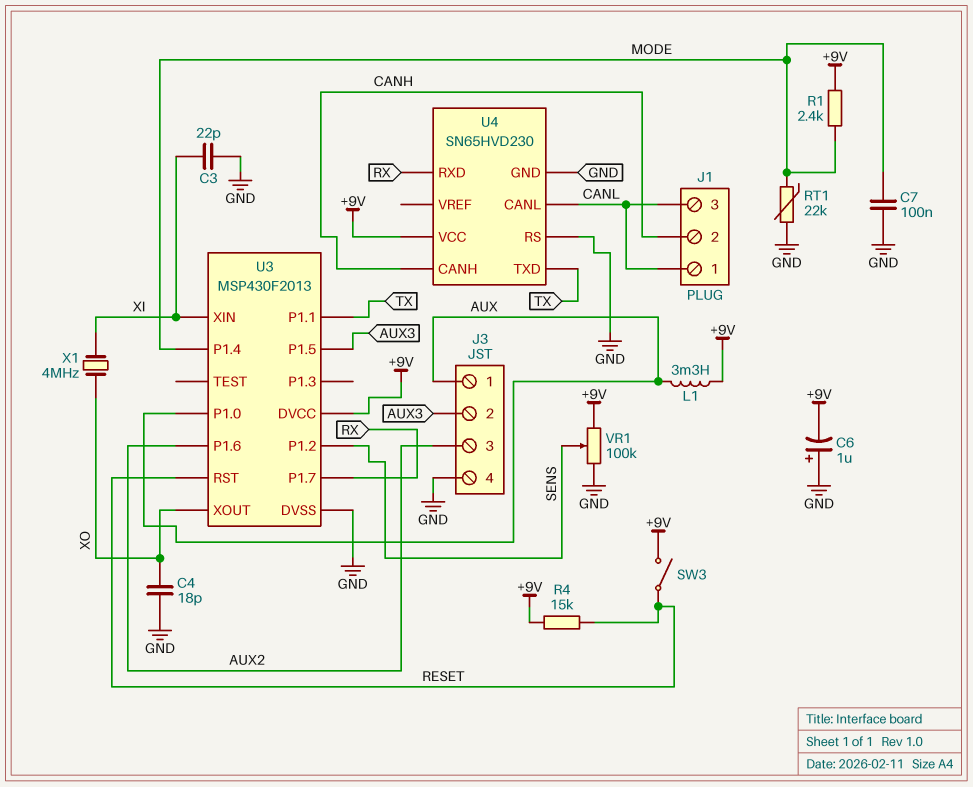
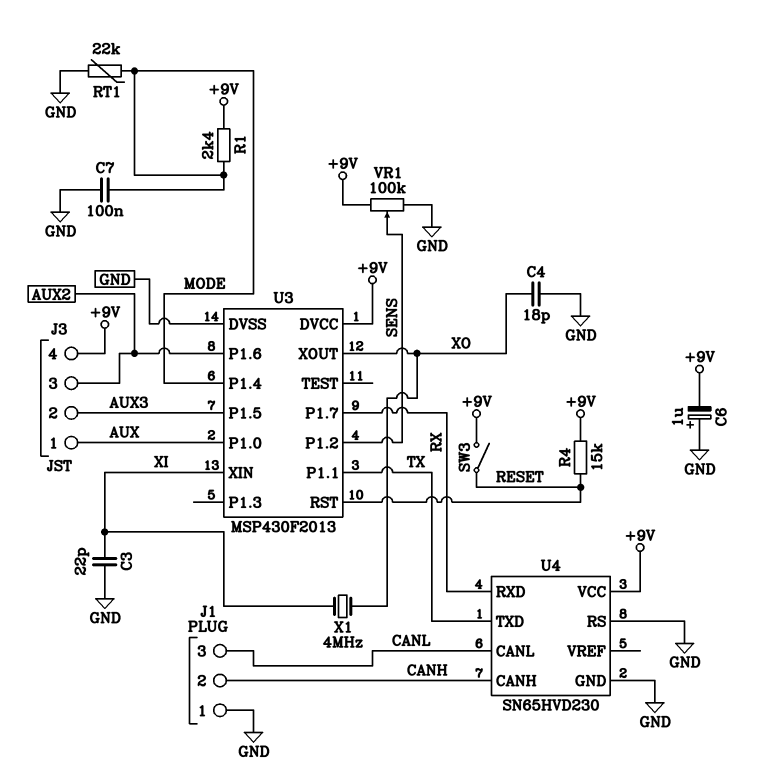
J1 pin 1: CANL -> GND
J3 pin 4: GND -> +9V
L1: 3.3mH (+9V, AUX) -> none

